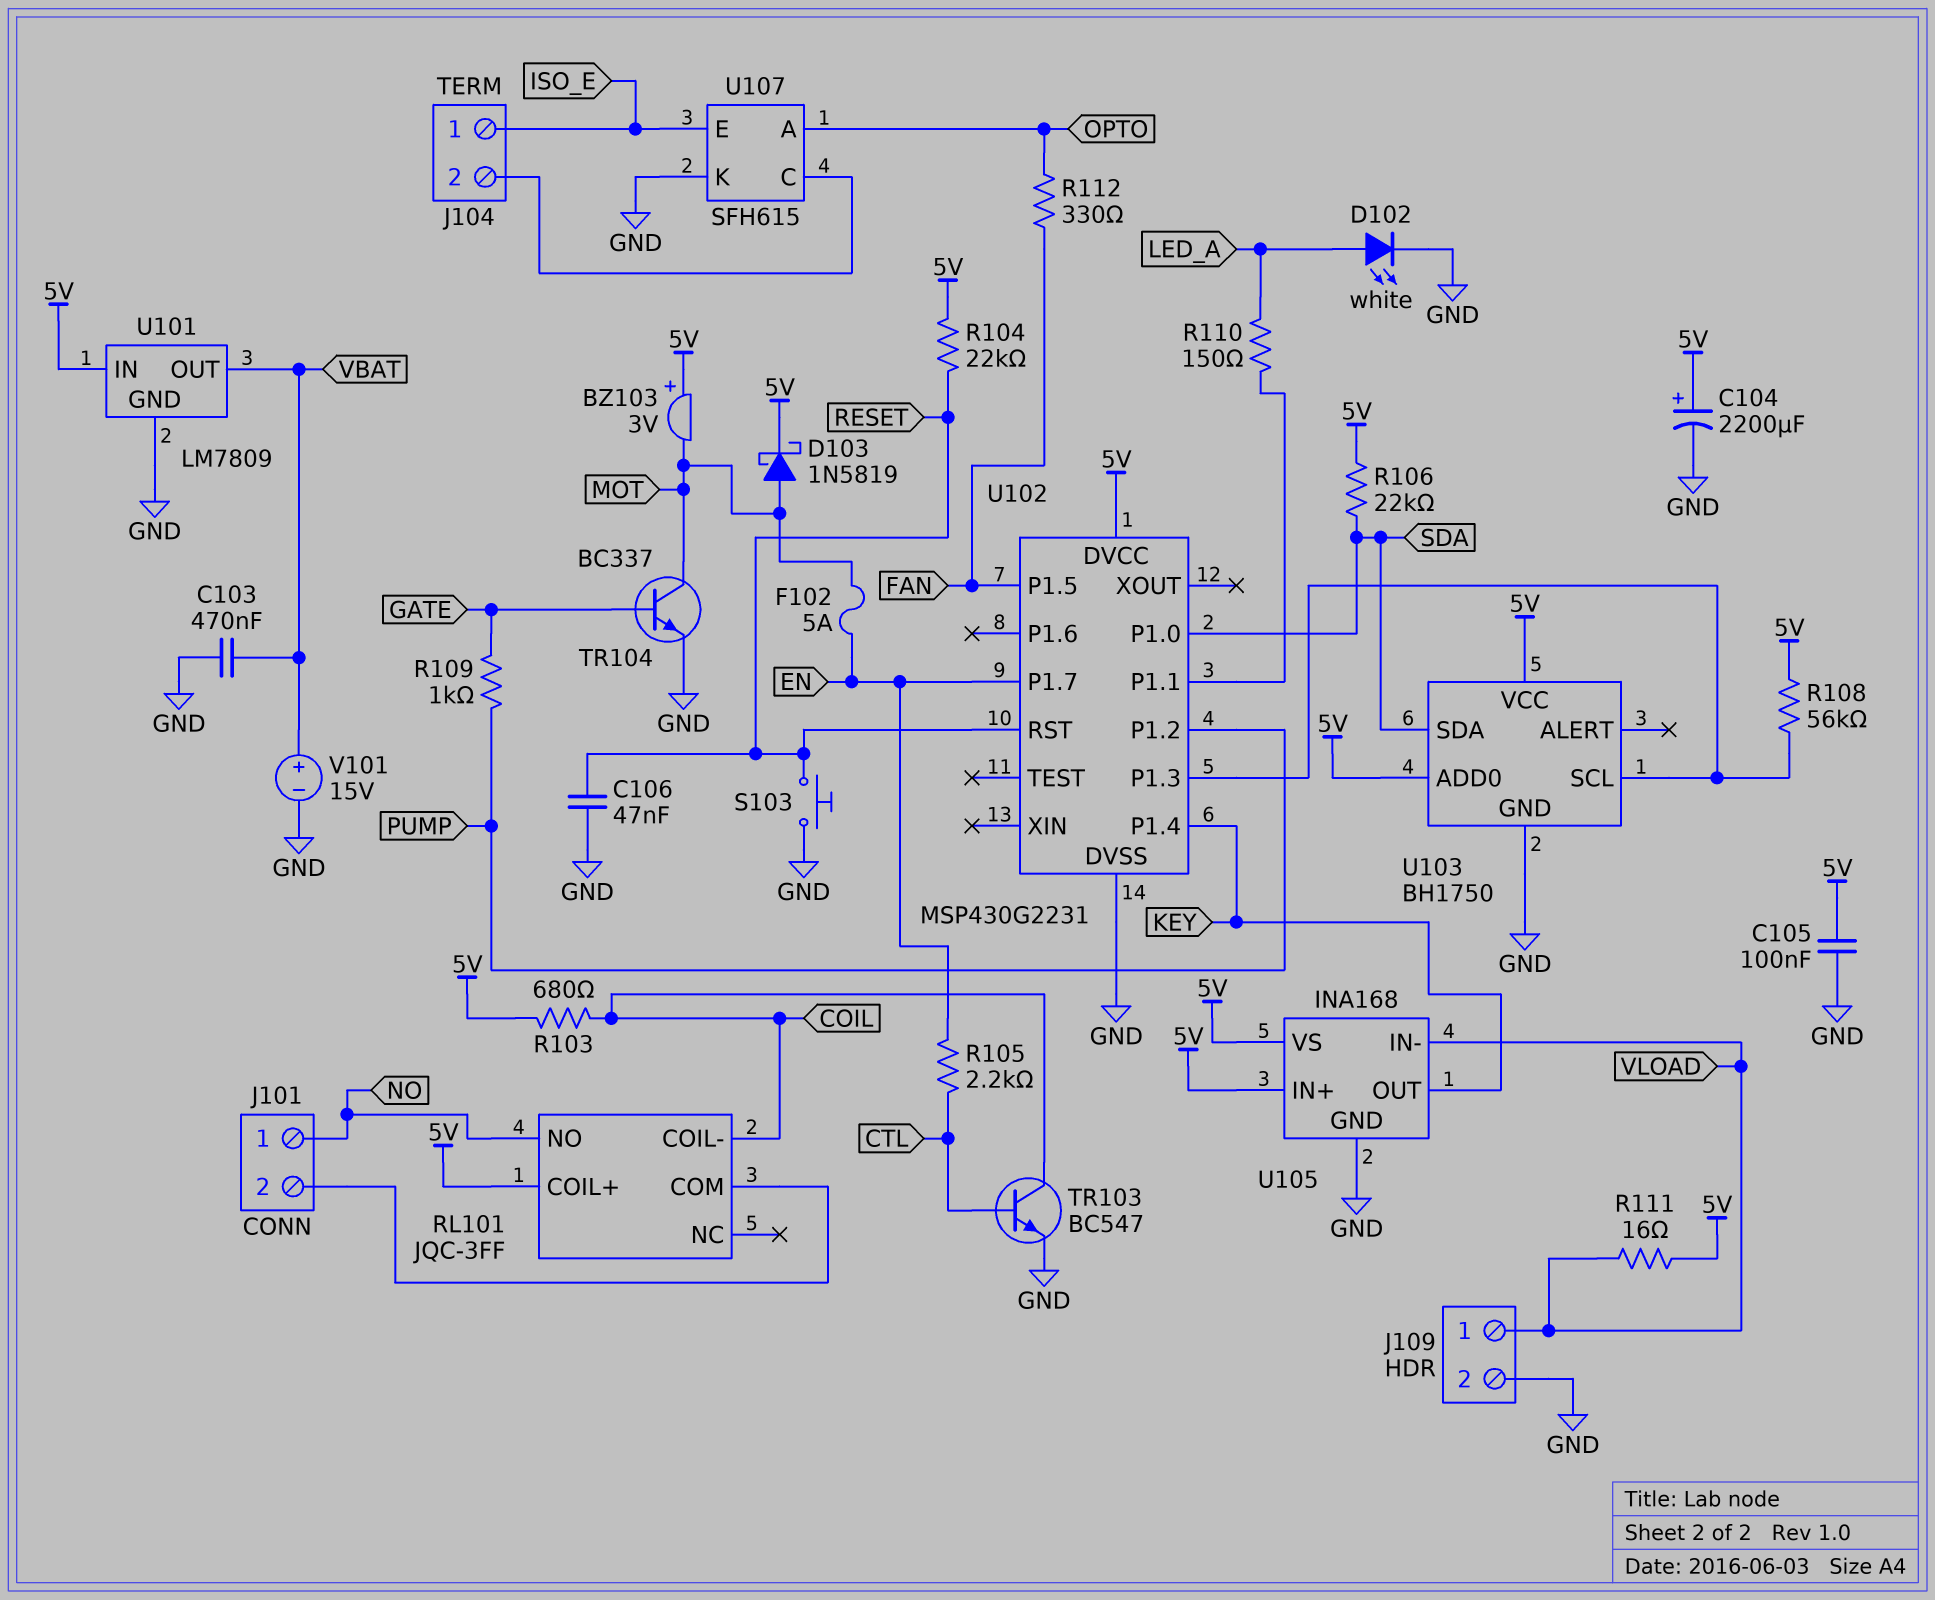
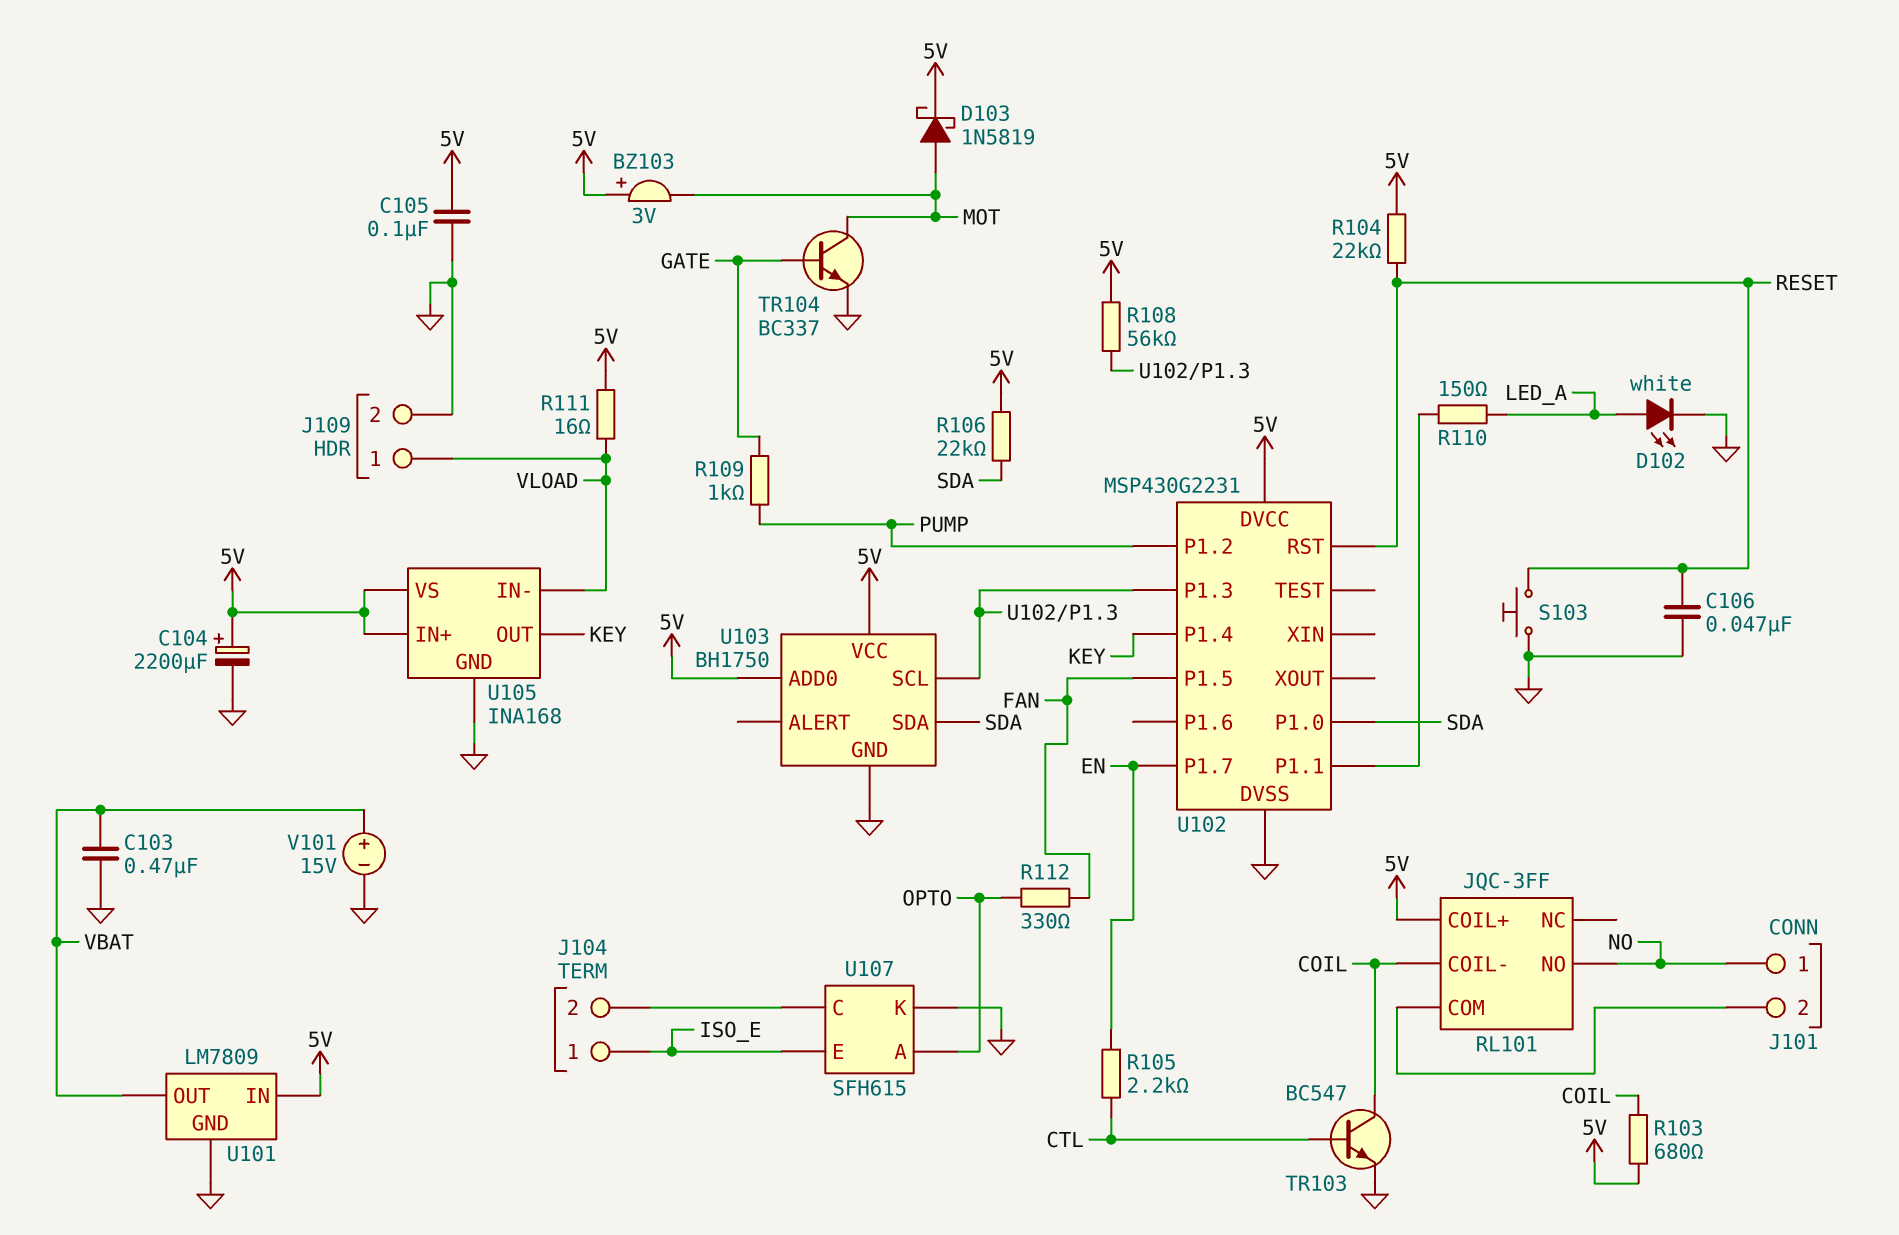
F102: 5A (EN, MOT) -> none

